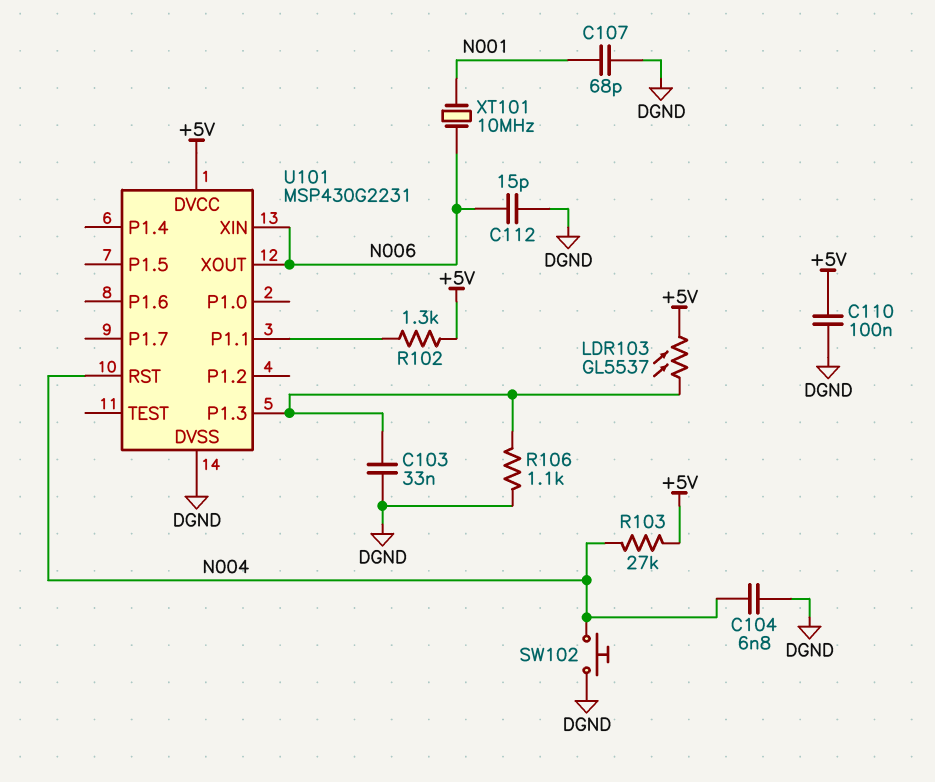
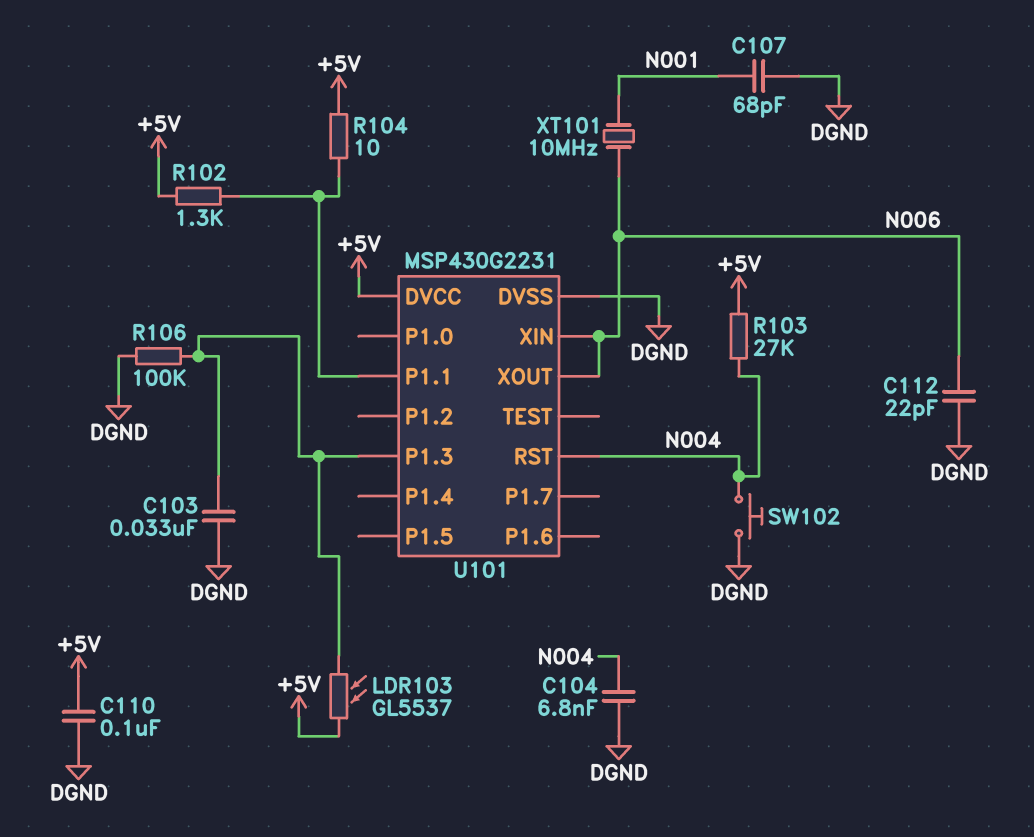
C112: 15pF (DGND, N006) -> 22pF (DGND, N006)
R104: none -> 10 (+5V, U101/P1.1)
R106: 1.1k (DGND, U101/P1.3) -> 100k (DGND, U101/P1.3)

